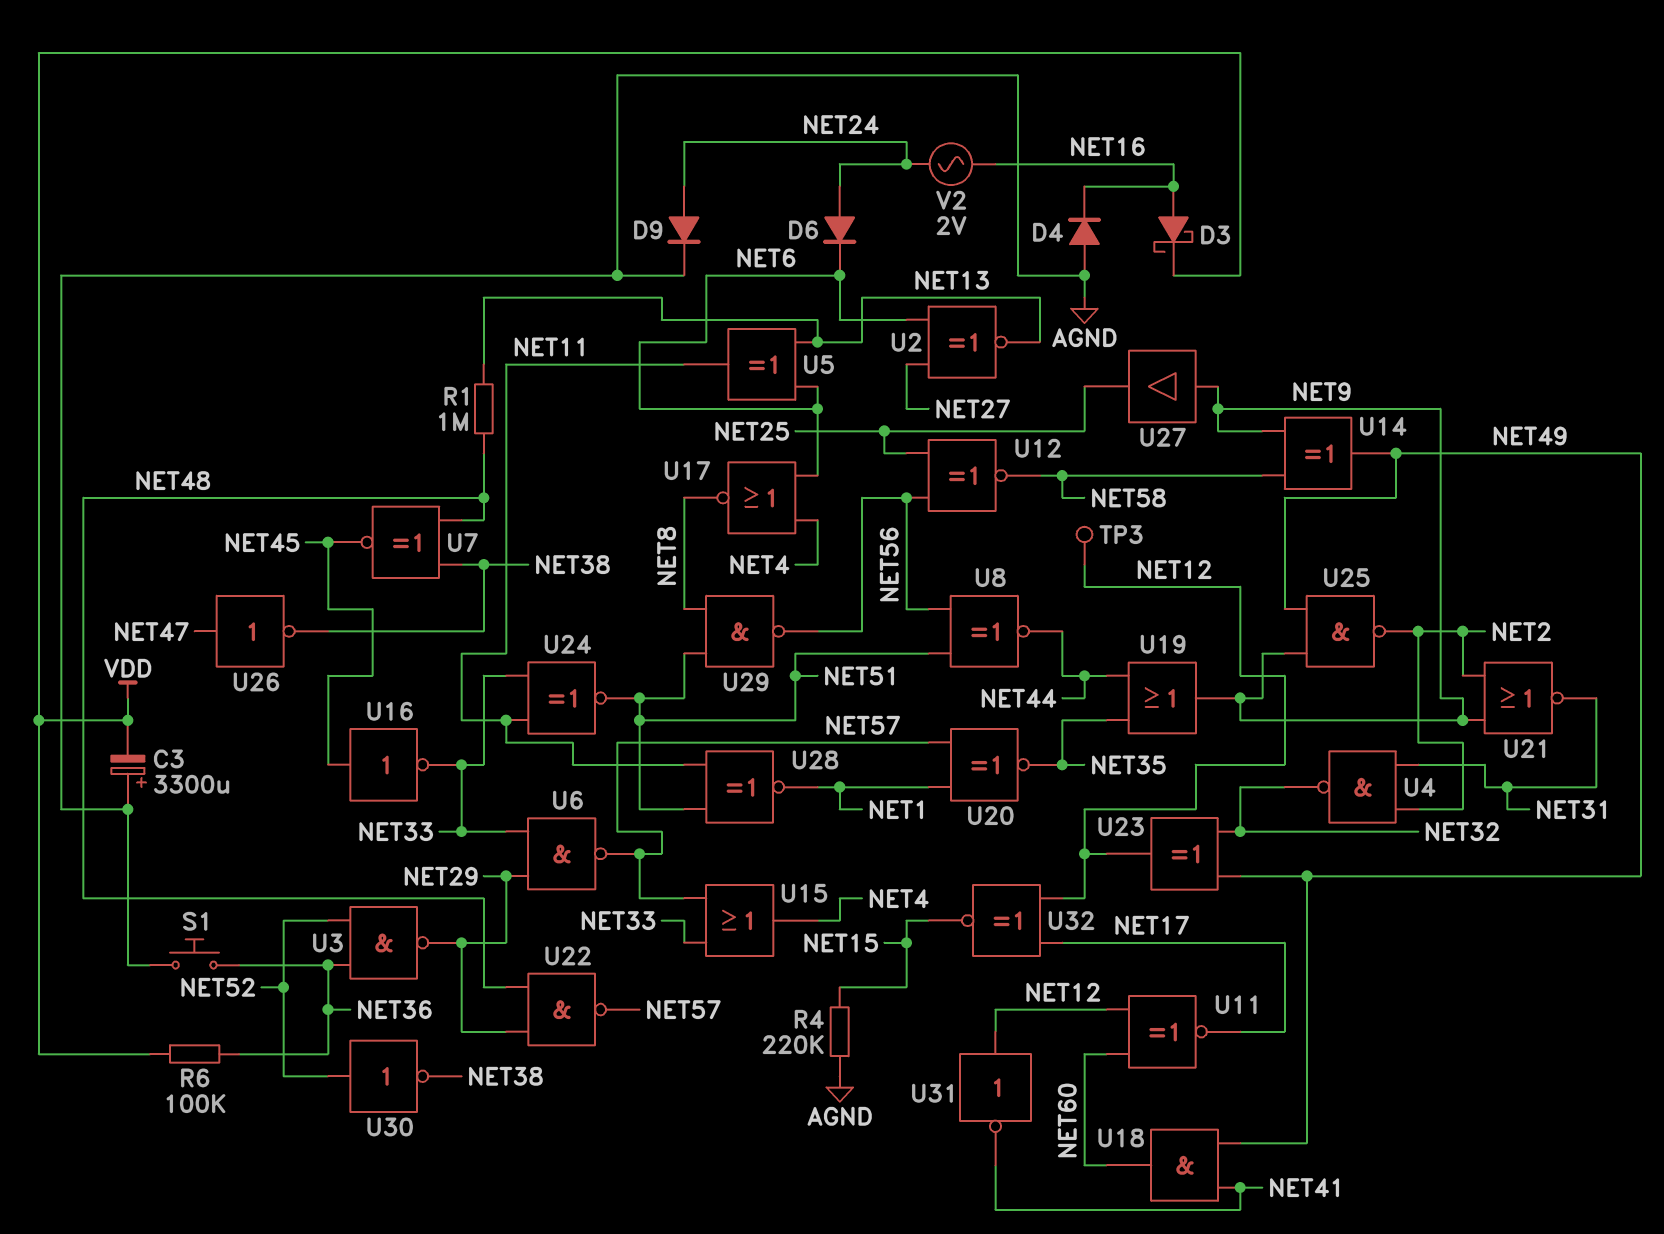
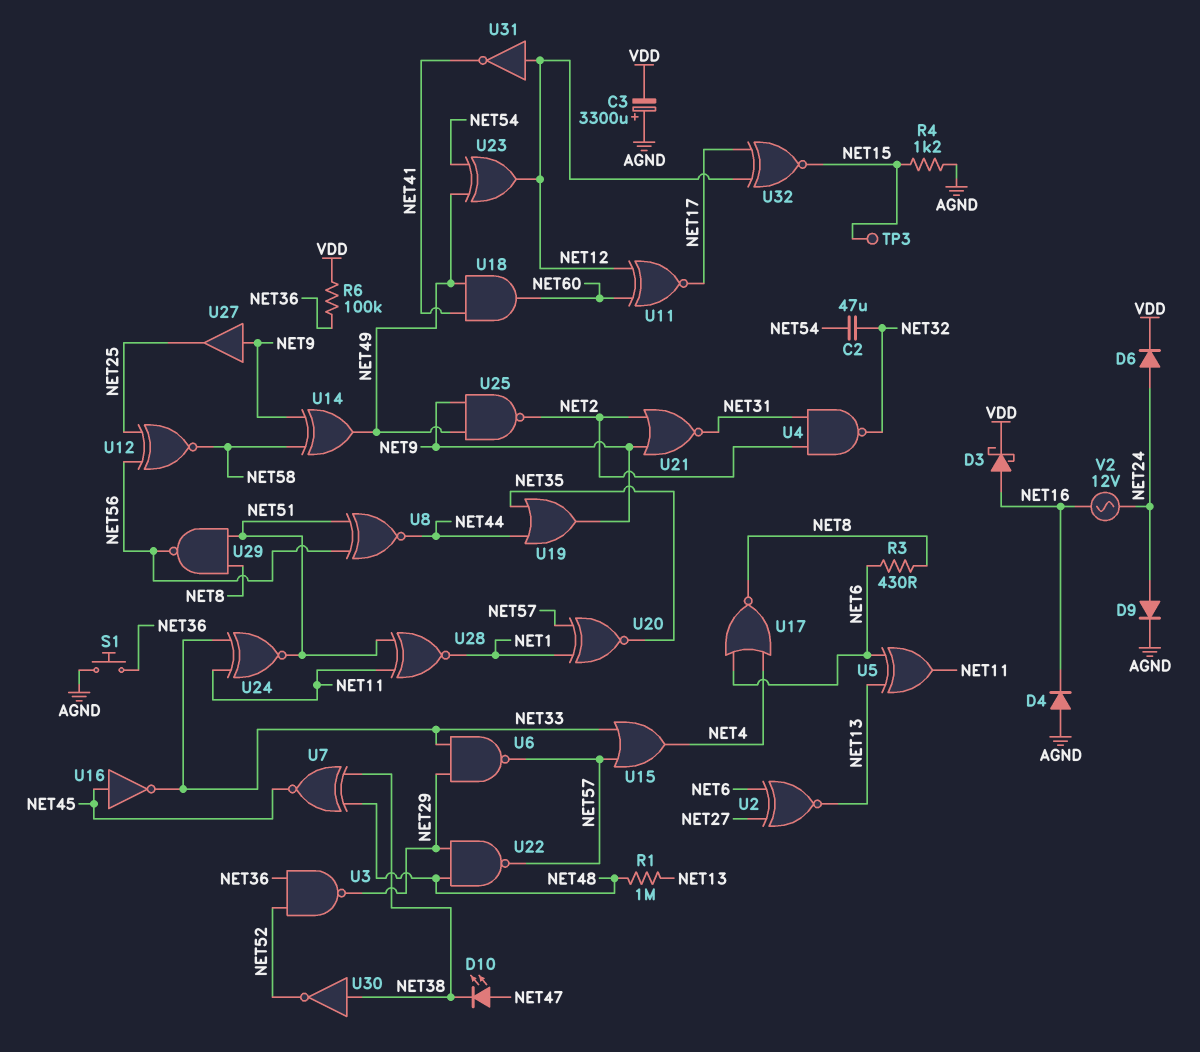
C2: none -> 47uF (NET32, NET54)
D6: diode (A NET24, K NET6) -> diode (A NET24, K VDD)
D10: none -> LED (A NET47, K NET38)
R3: none -> 430 (NET6, NET8)
R4: 220k (AGND, NET15) -> 1.2k (AGND, NET15)
TP3: test point (NET12) -> test point (NET15)
U23: XOR (in NET32, in NET49, out NET12) -> XOR (in NET49, in NET54, out NET12)
U26: NOT (in NET47, out NET38) -> none
U30: NOT (in NET52, out NET38) -> NOT (in NET38, out NET52)
V2: AC 2V (NET16, NET24) -> AC 12V (NET16, NET24)

